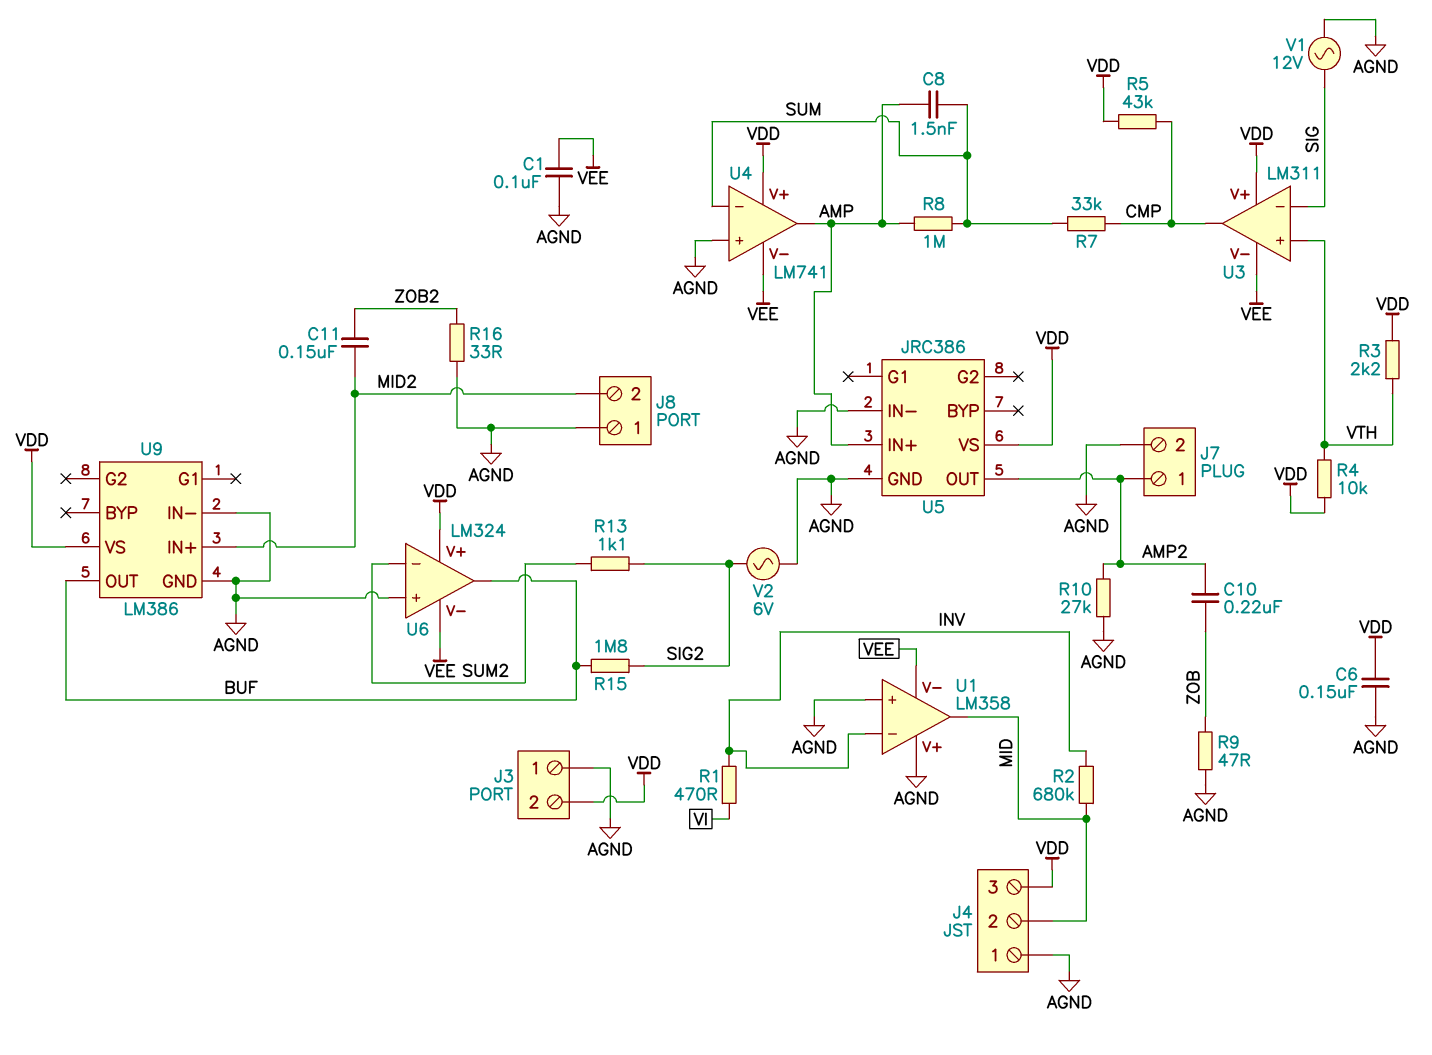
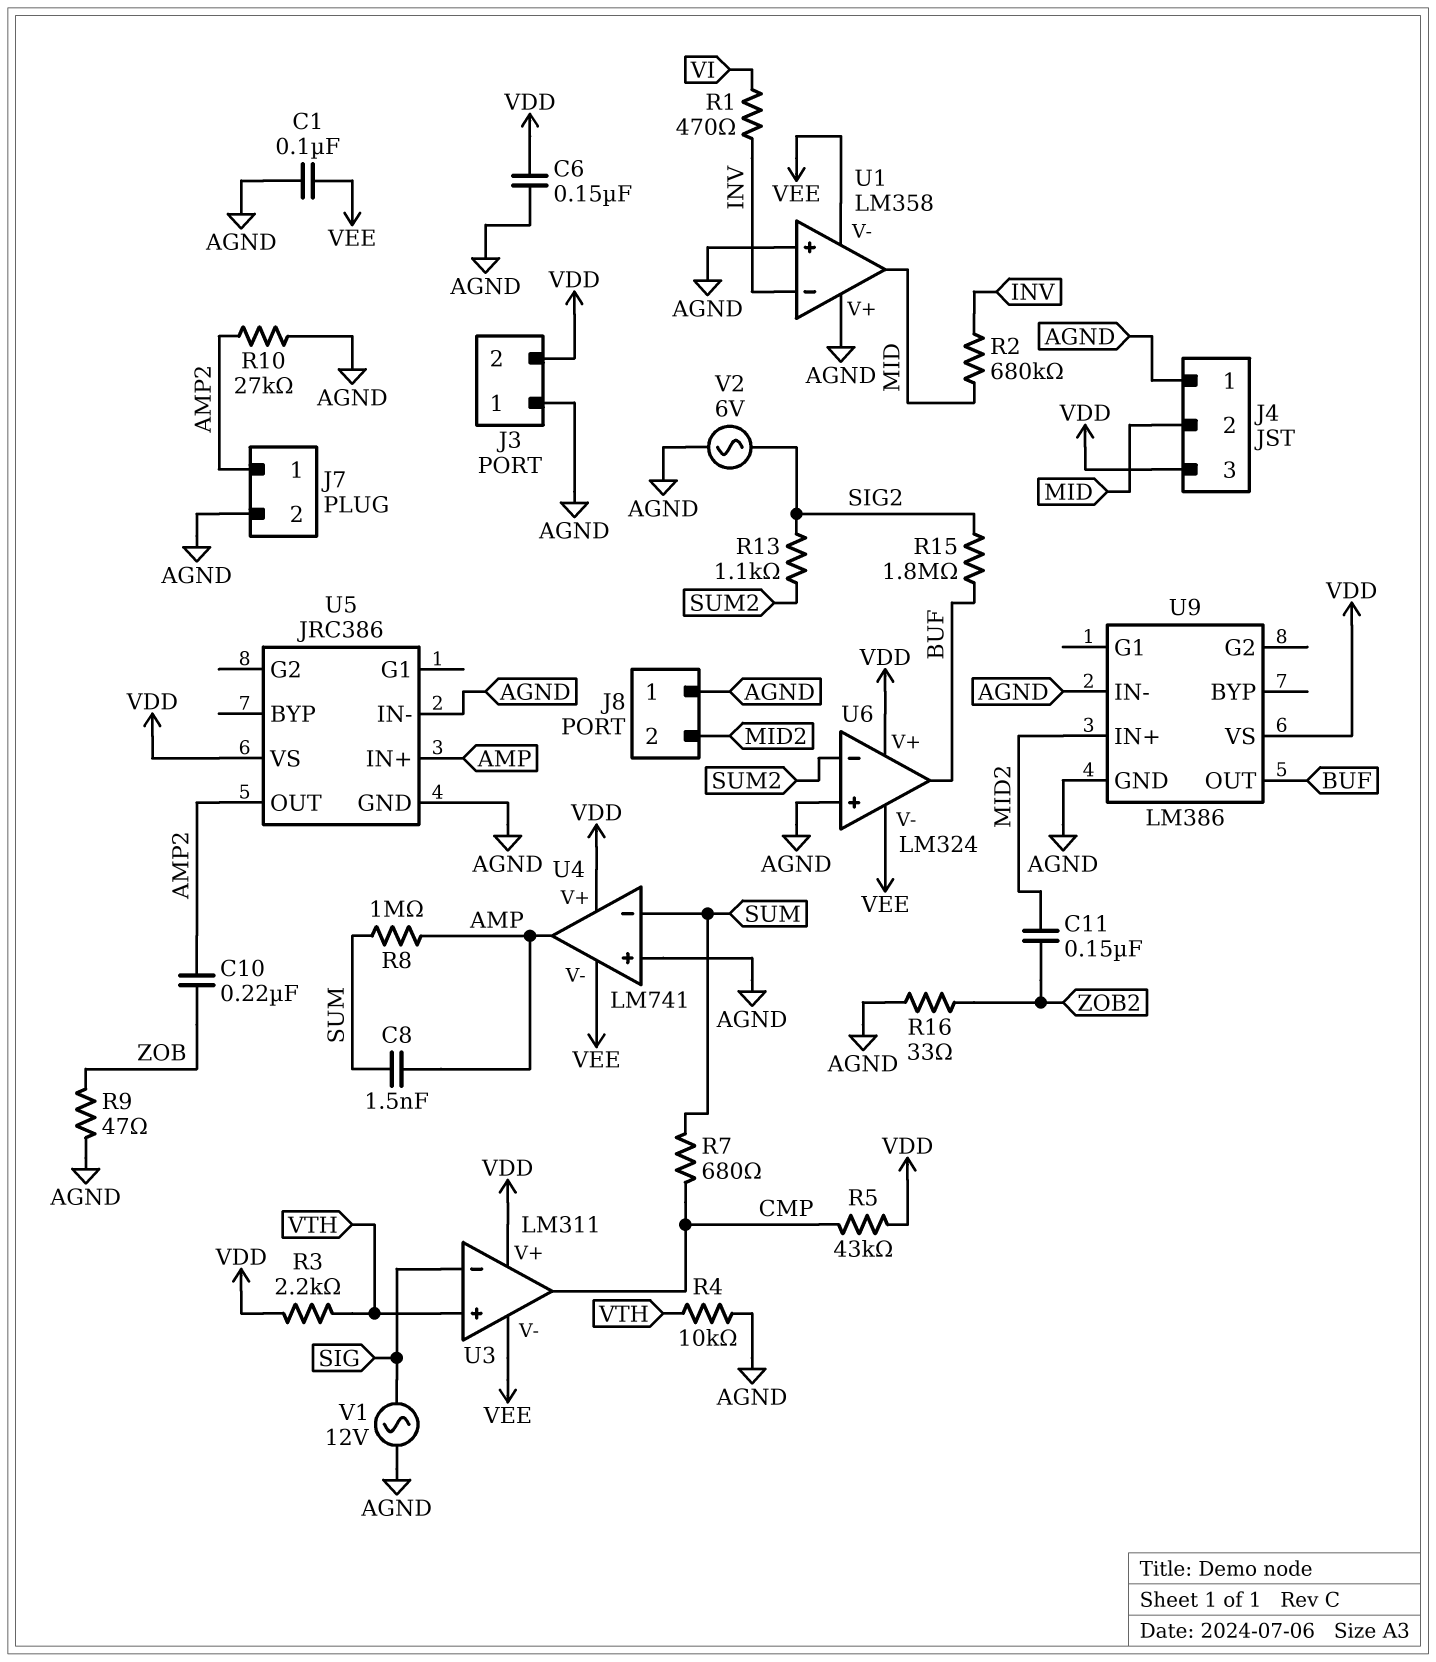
R4: 10k (VDD, VTH) -> 10k (AGND, VTH)
R7: 33k (CMP, SUM) -> 680 (CMP, SUM)

